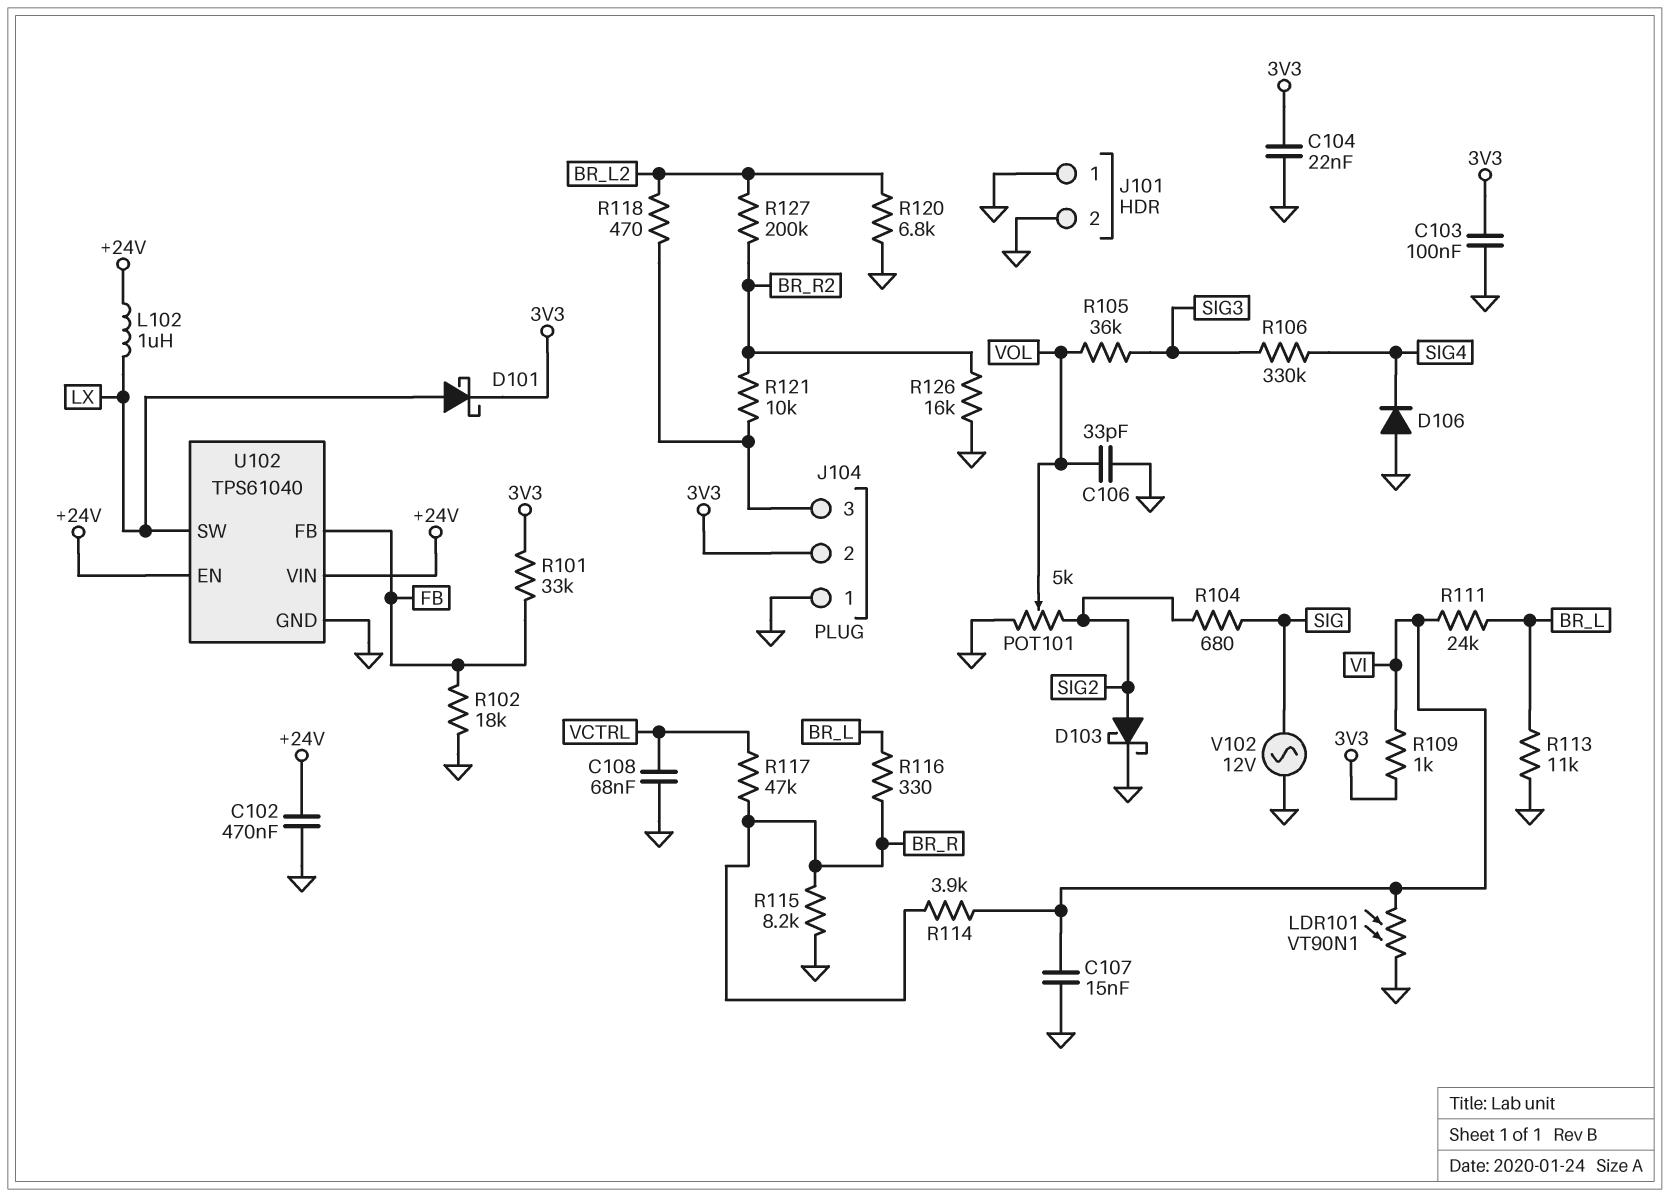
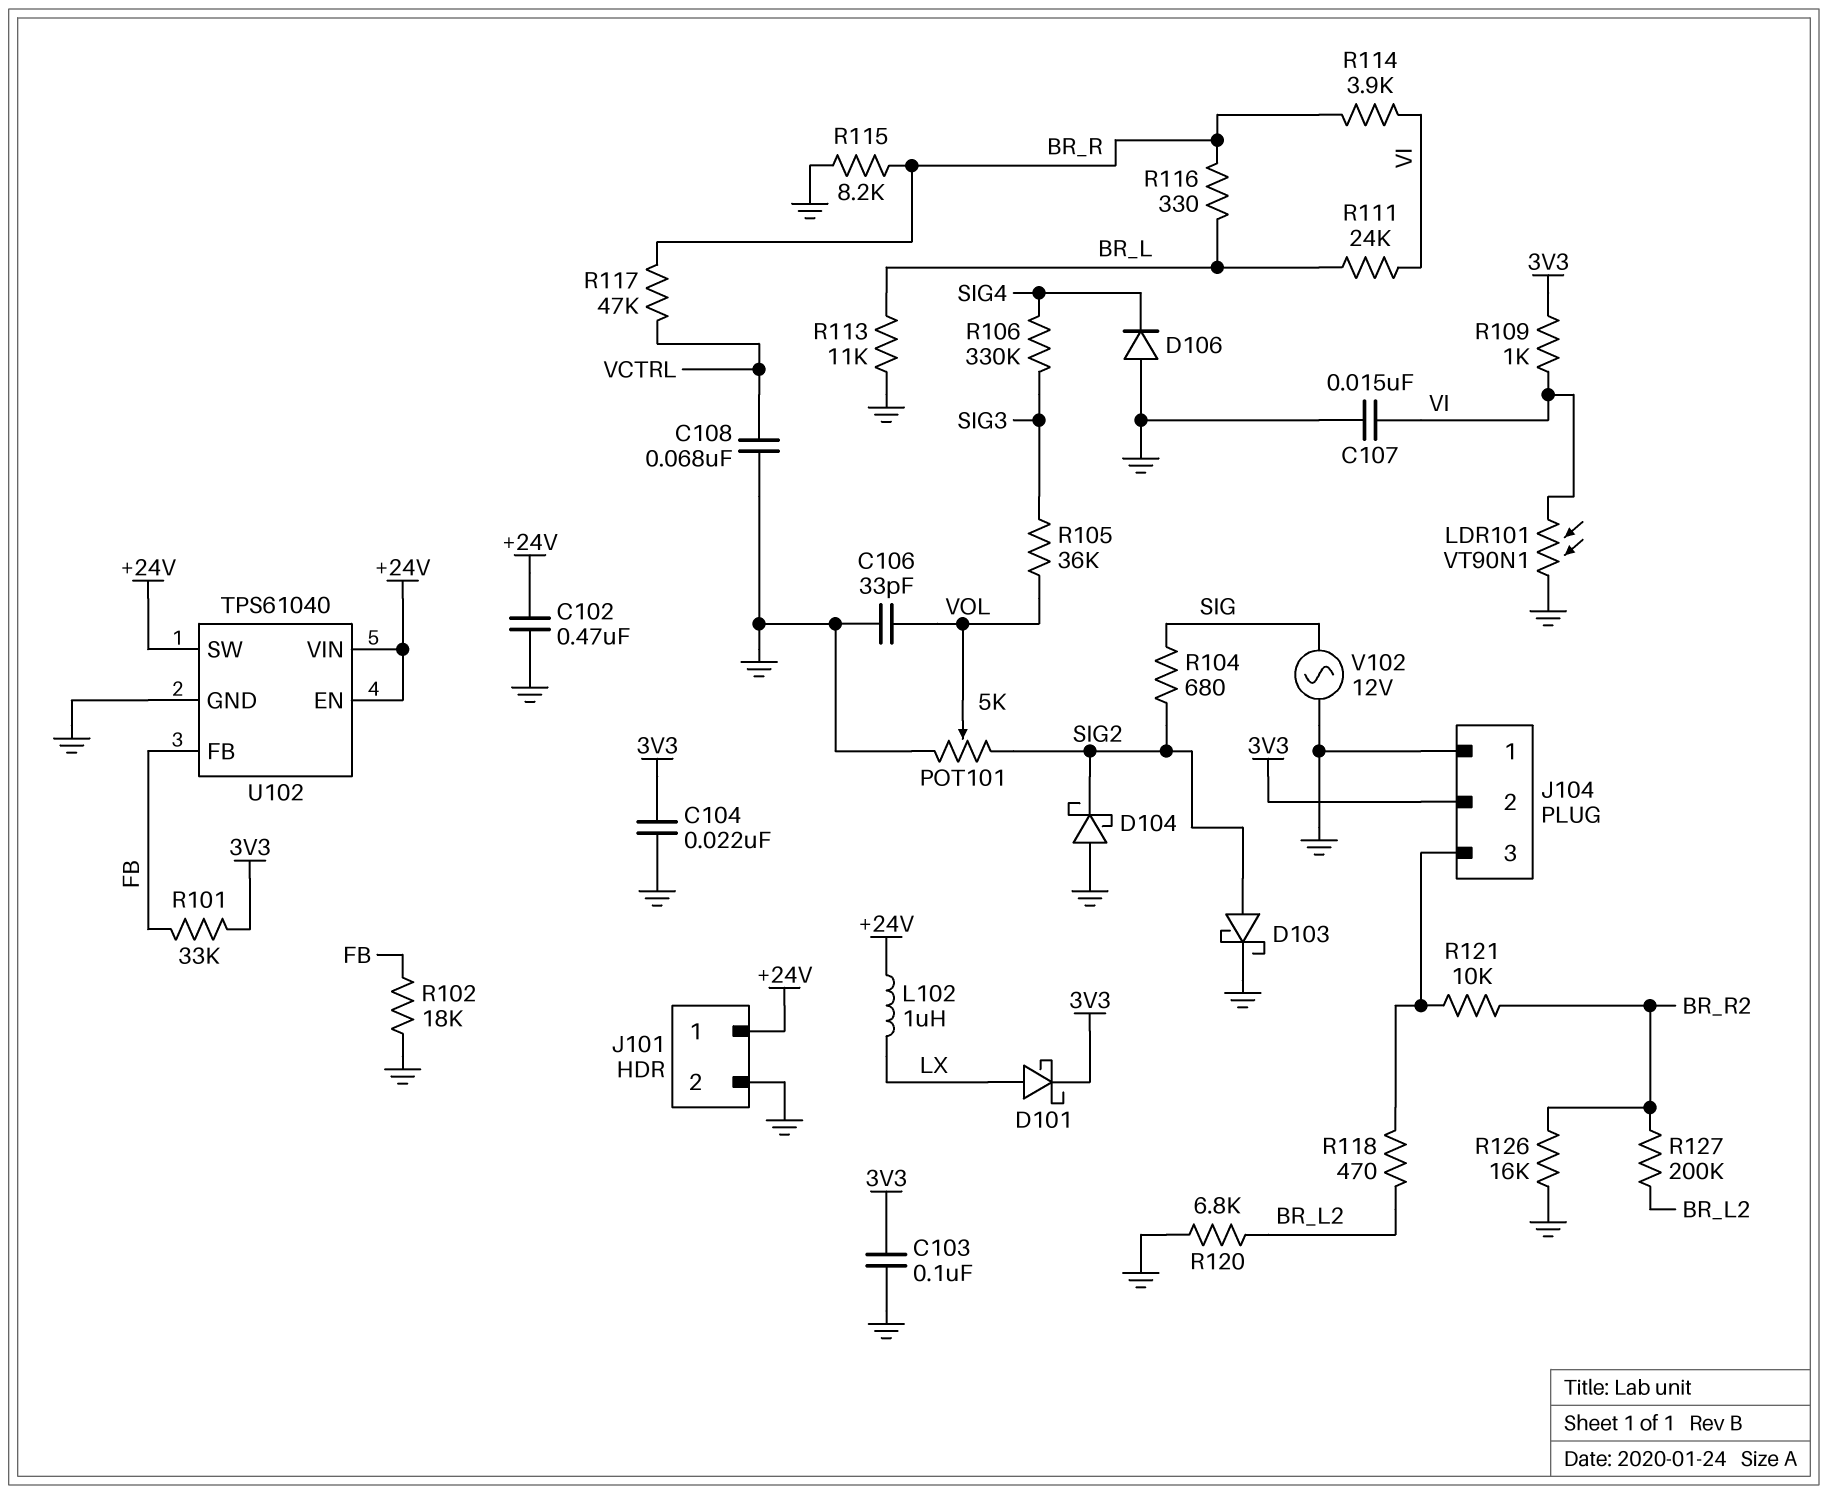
D104: none -> schottky (A GND, K SIG2)
J101 pin 1: GND -> +24V
U102 pin SW: LX -> +24V

